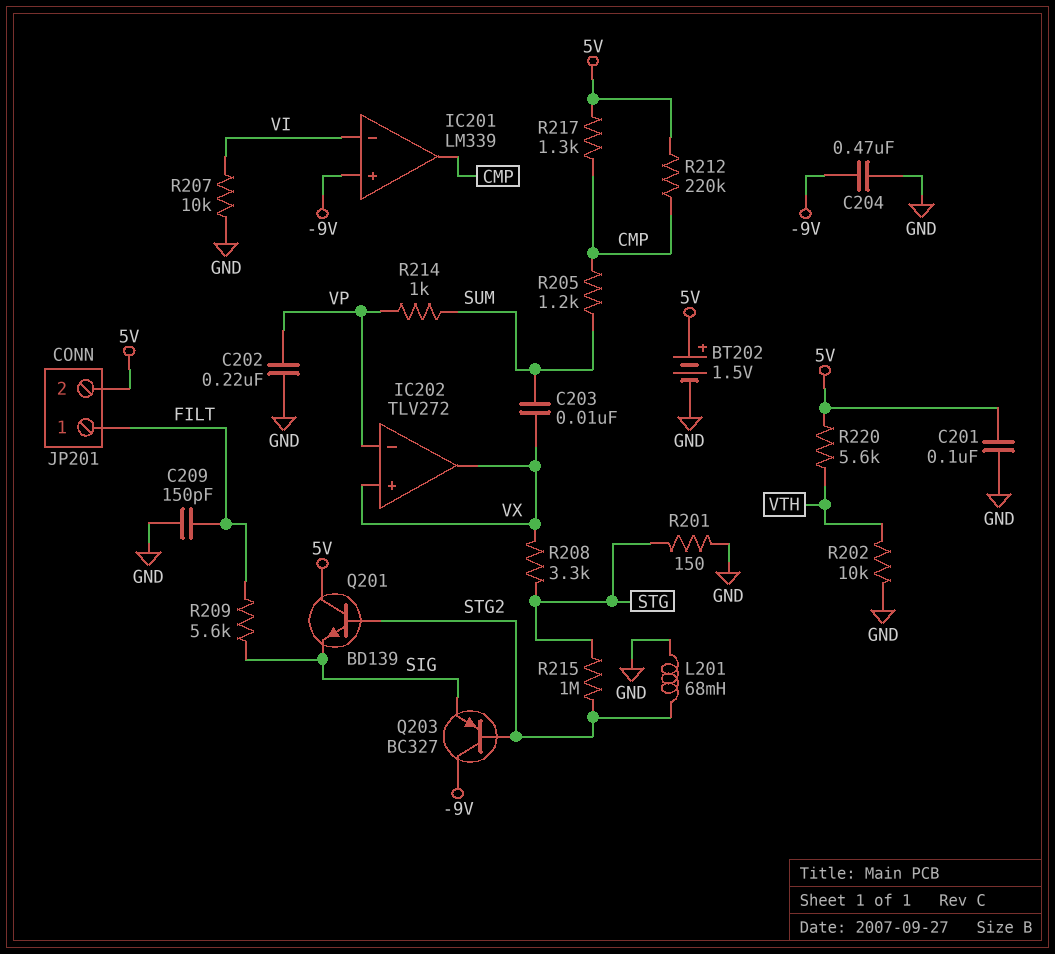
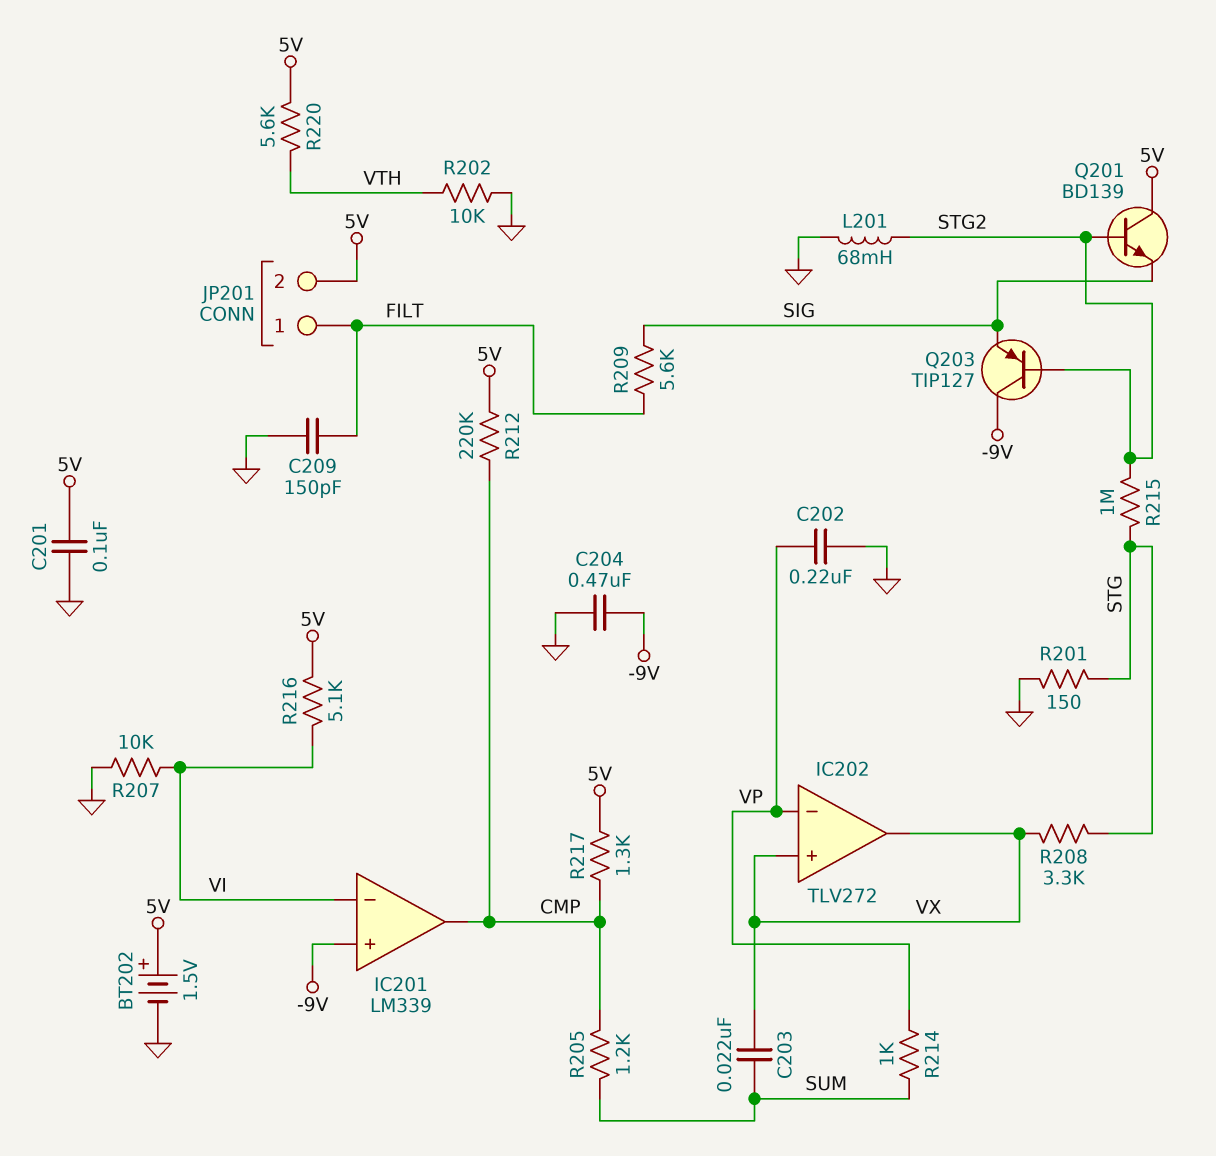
C203: 10nF (SUM, VX) -> 22nF (SUM, VX)
Q203: PNP BC327 (B STG2, C -9V, E SIG) -> PNP TIP127 (B STG2, C -9V, E SIG)
R216: none -> 5.1k (5V, VI)

